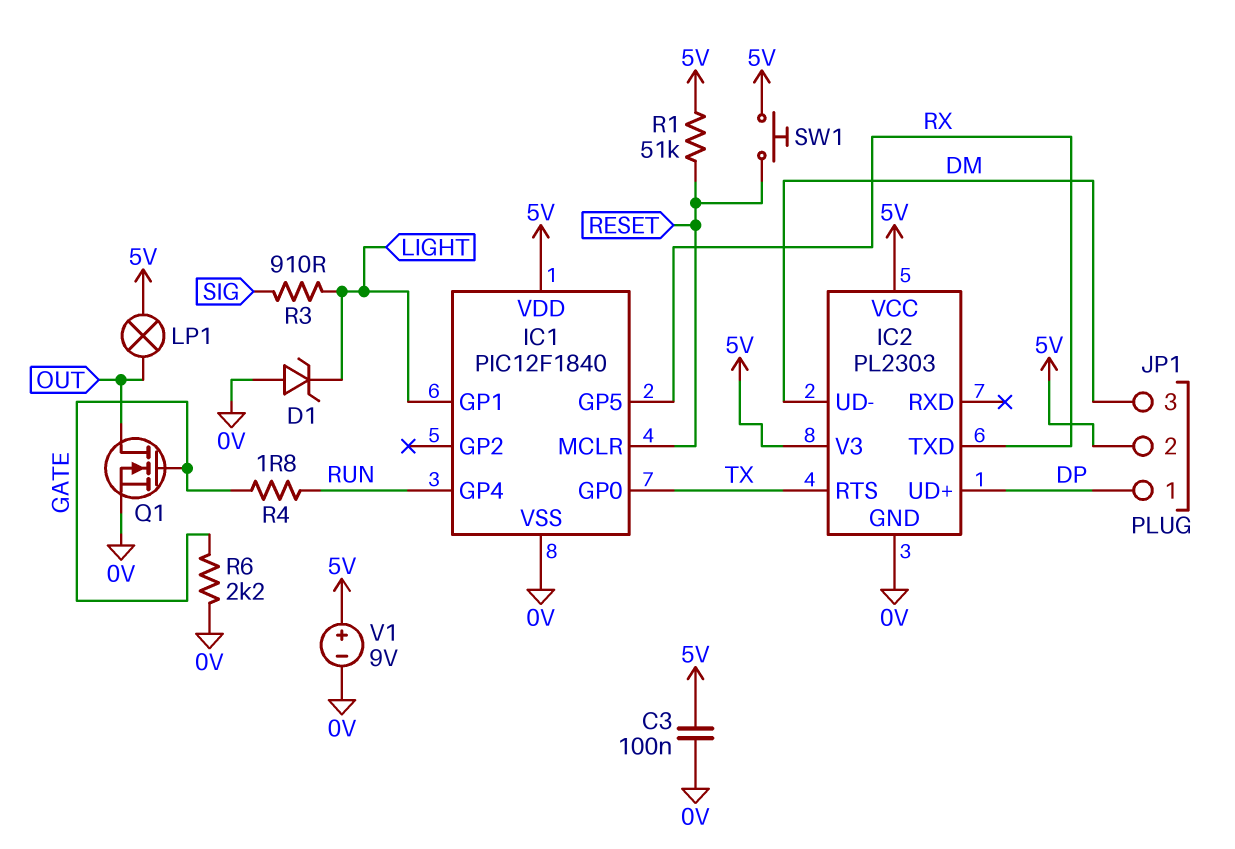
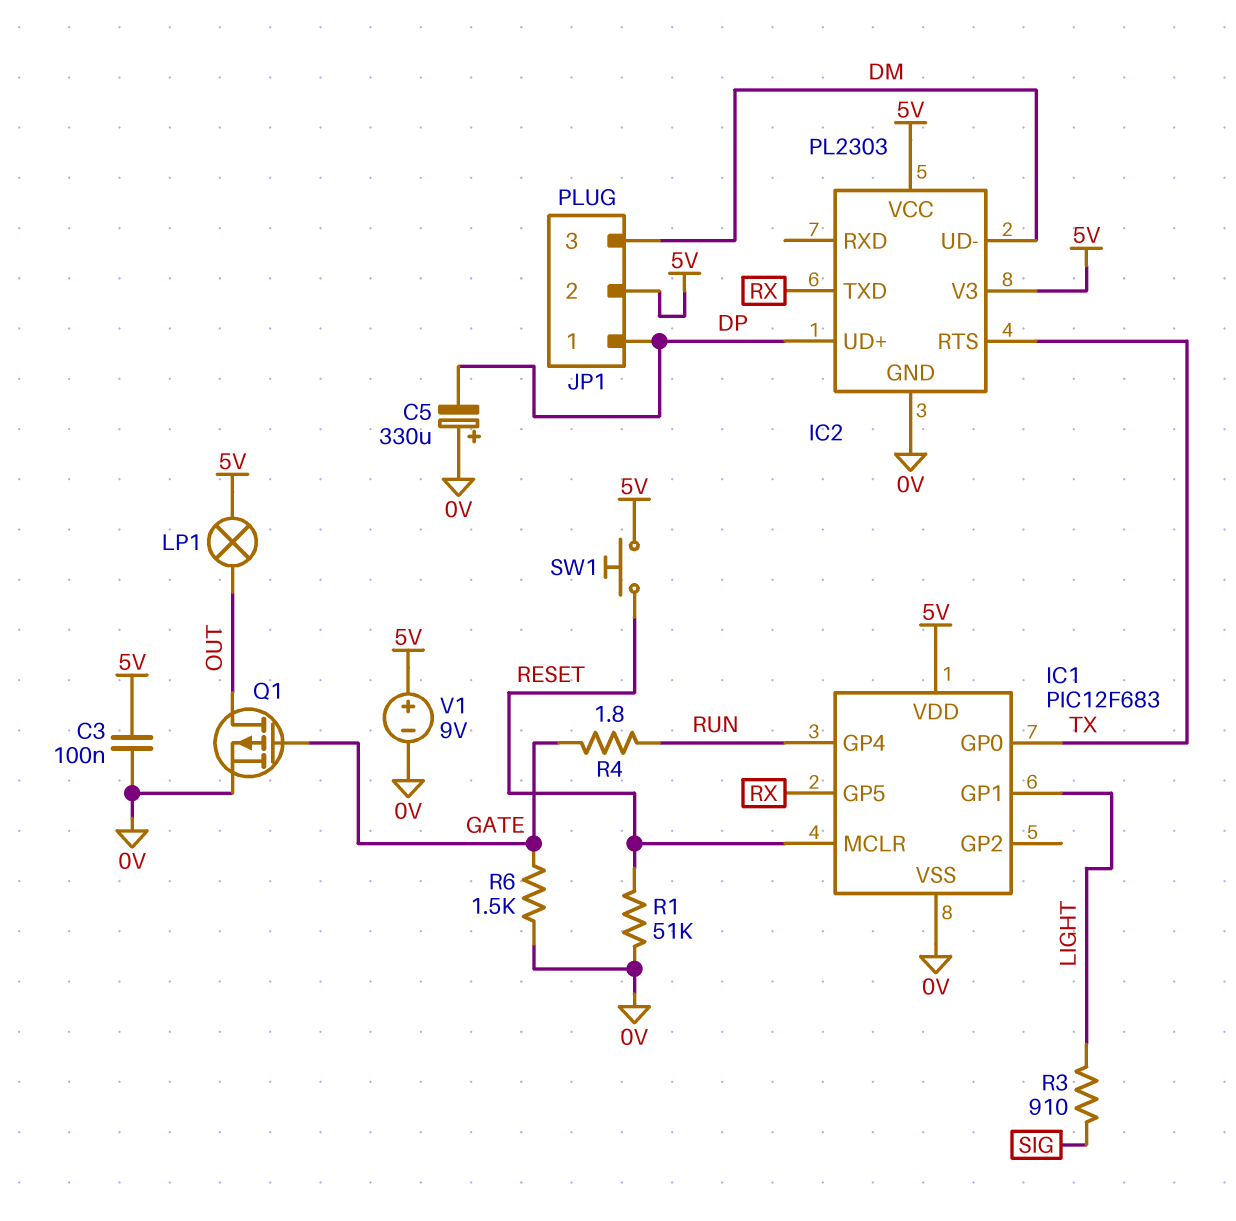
C5: none -> 330uF (plus 0V, minus DP)
D1: zener (A 0V, K LIGHT) -> none
IC1: PIC12F1840 -> PIC12F683
Q1: NMOS (G GATE, D OUT, S 0V) -> PMOS (G GATE, D OUT, S 0V)
R1: 51k (5V, RESET) -> 51k (0V, RESET)
R6: 2.2k (0V, GATE) -> 1.5k (0V, GATE)

